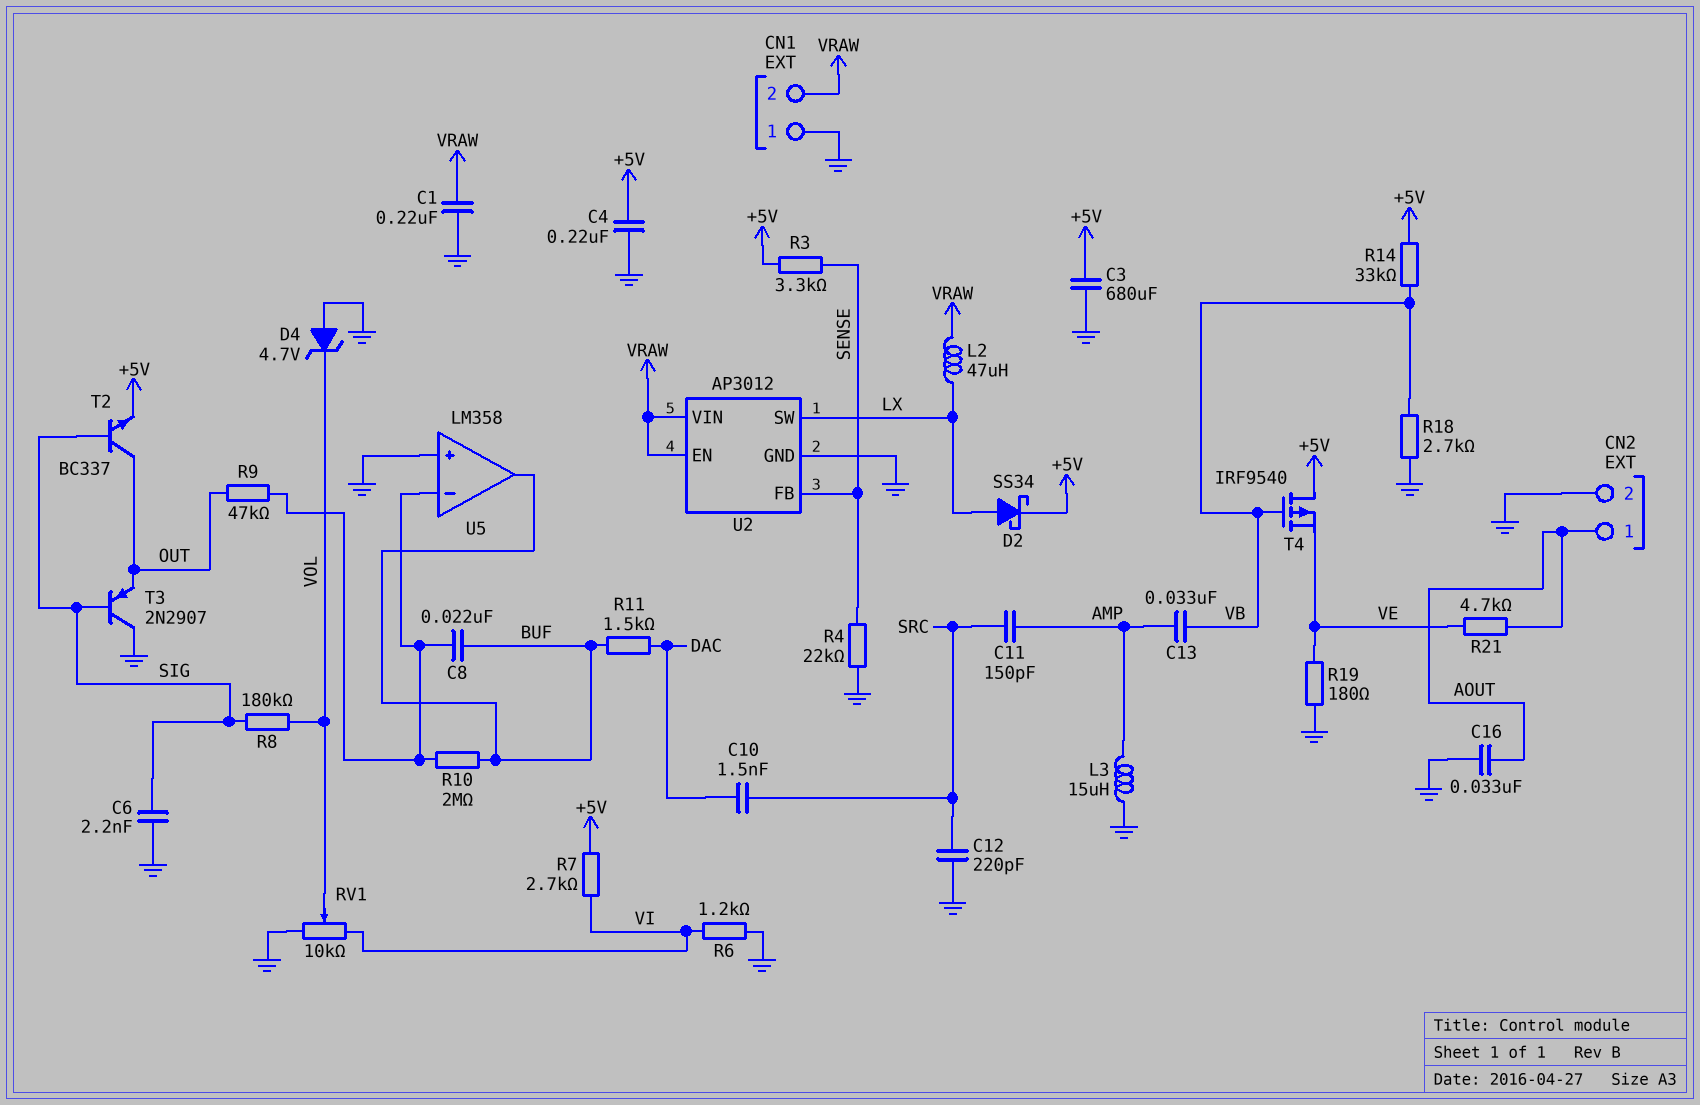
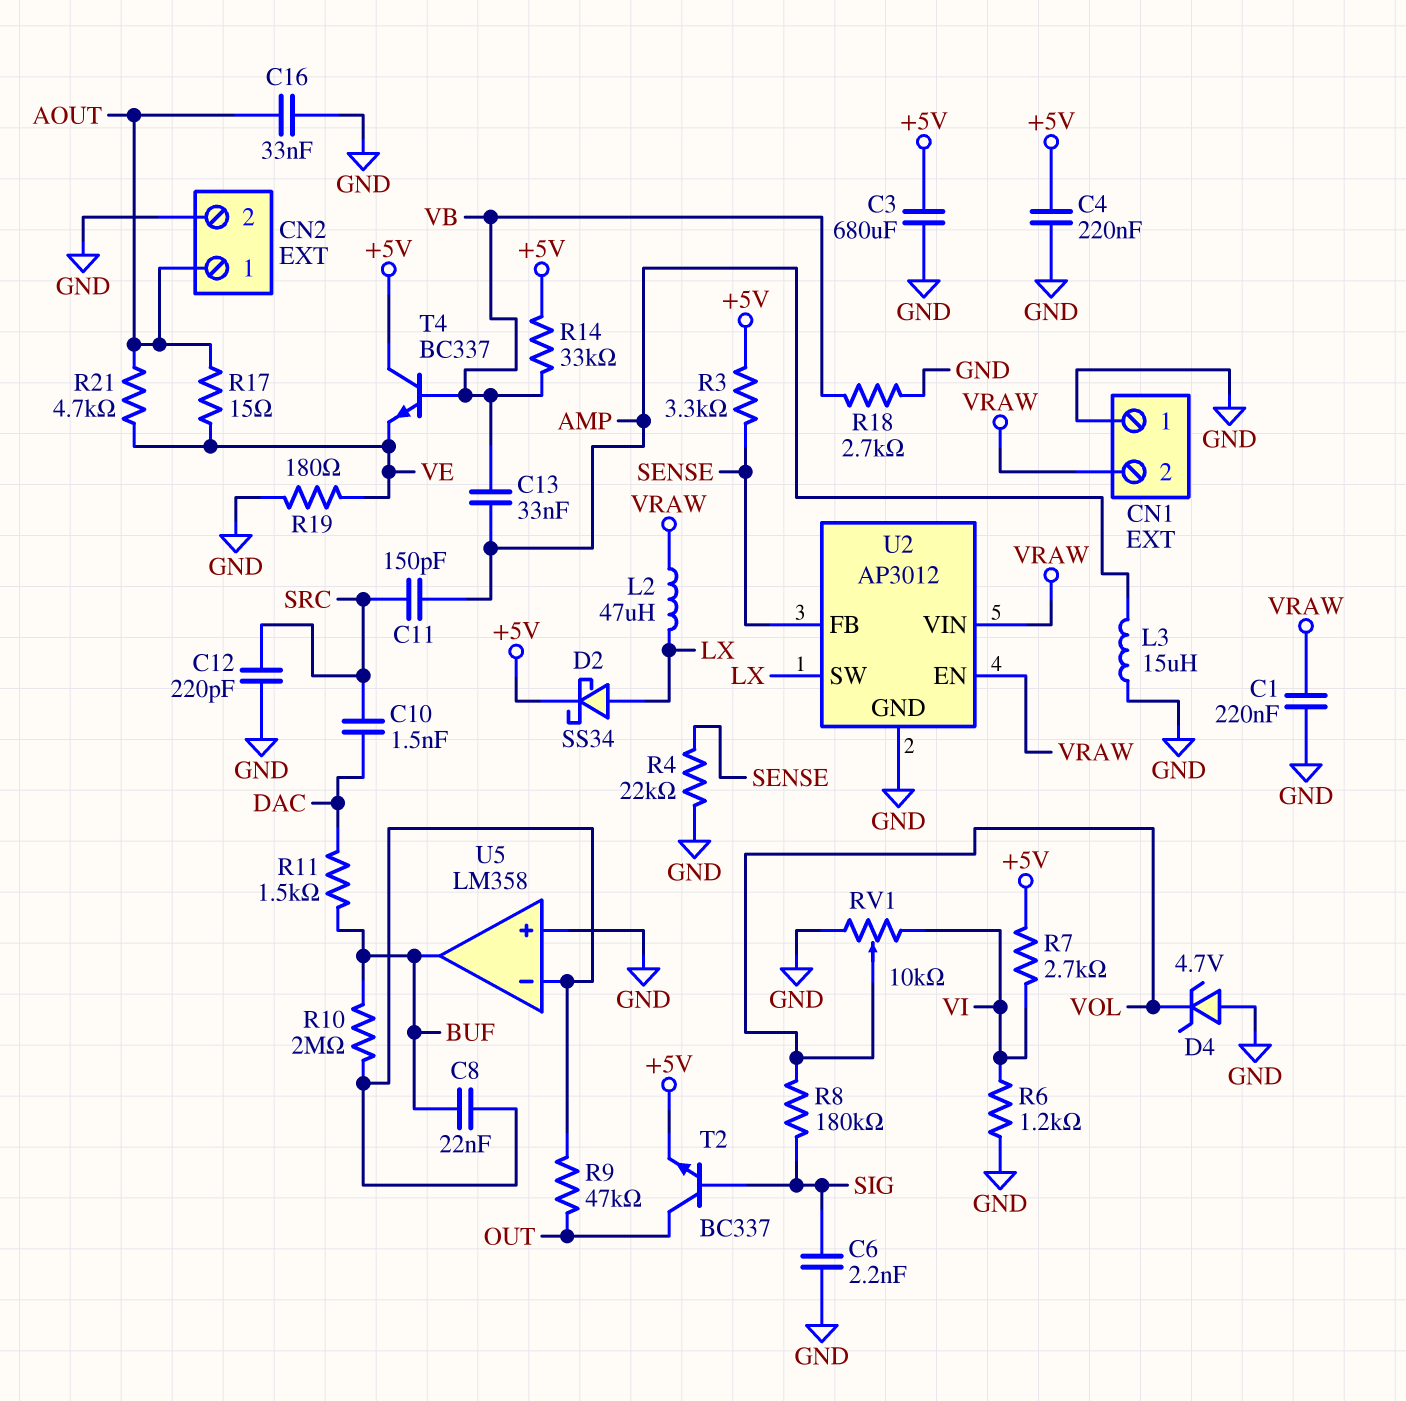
R17: none -> 15 (AOUT, VE)
T3: PNP 2N2907 (B SIG, C GND, E OUT) -> none
T4: PMOS IRF9540 (G VB, D +5V, S VE) -> NPN BC337 (B VB, C +5V, E VE)

